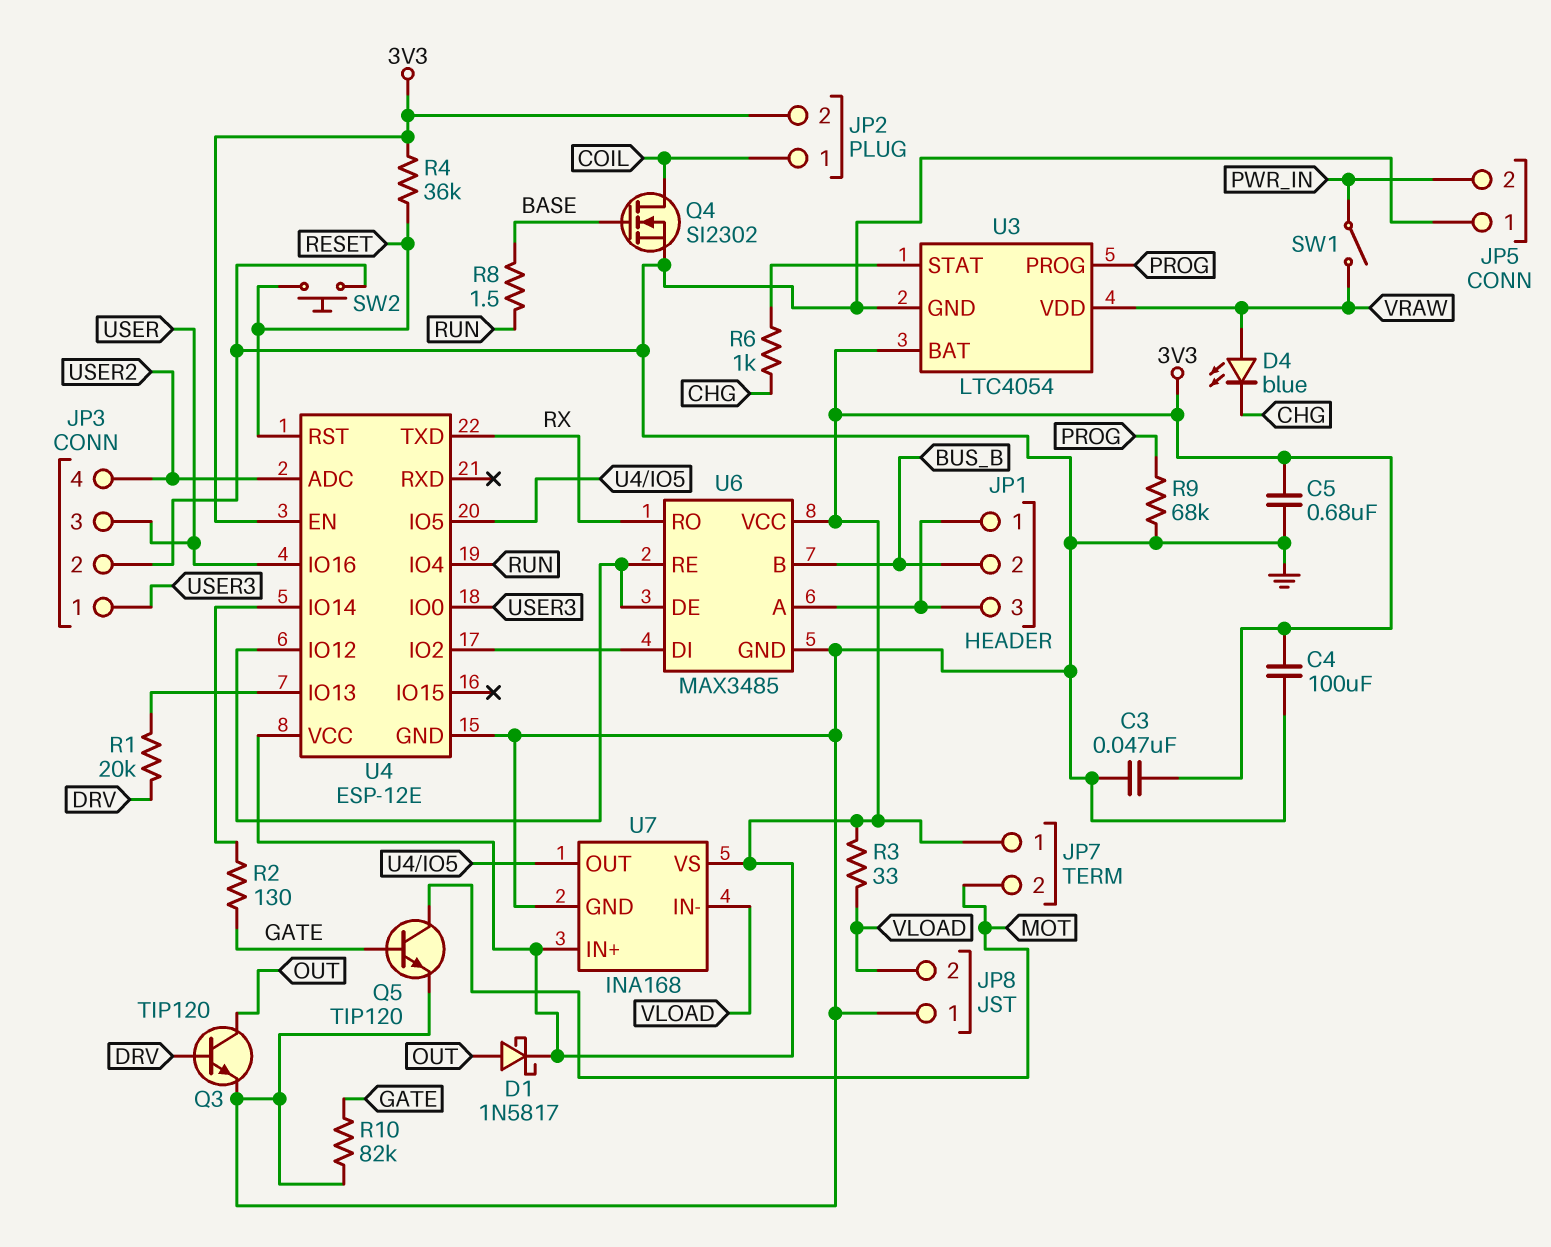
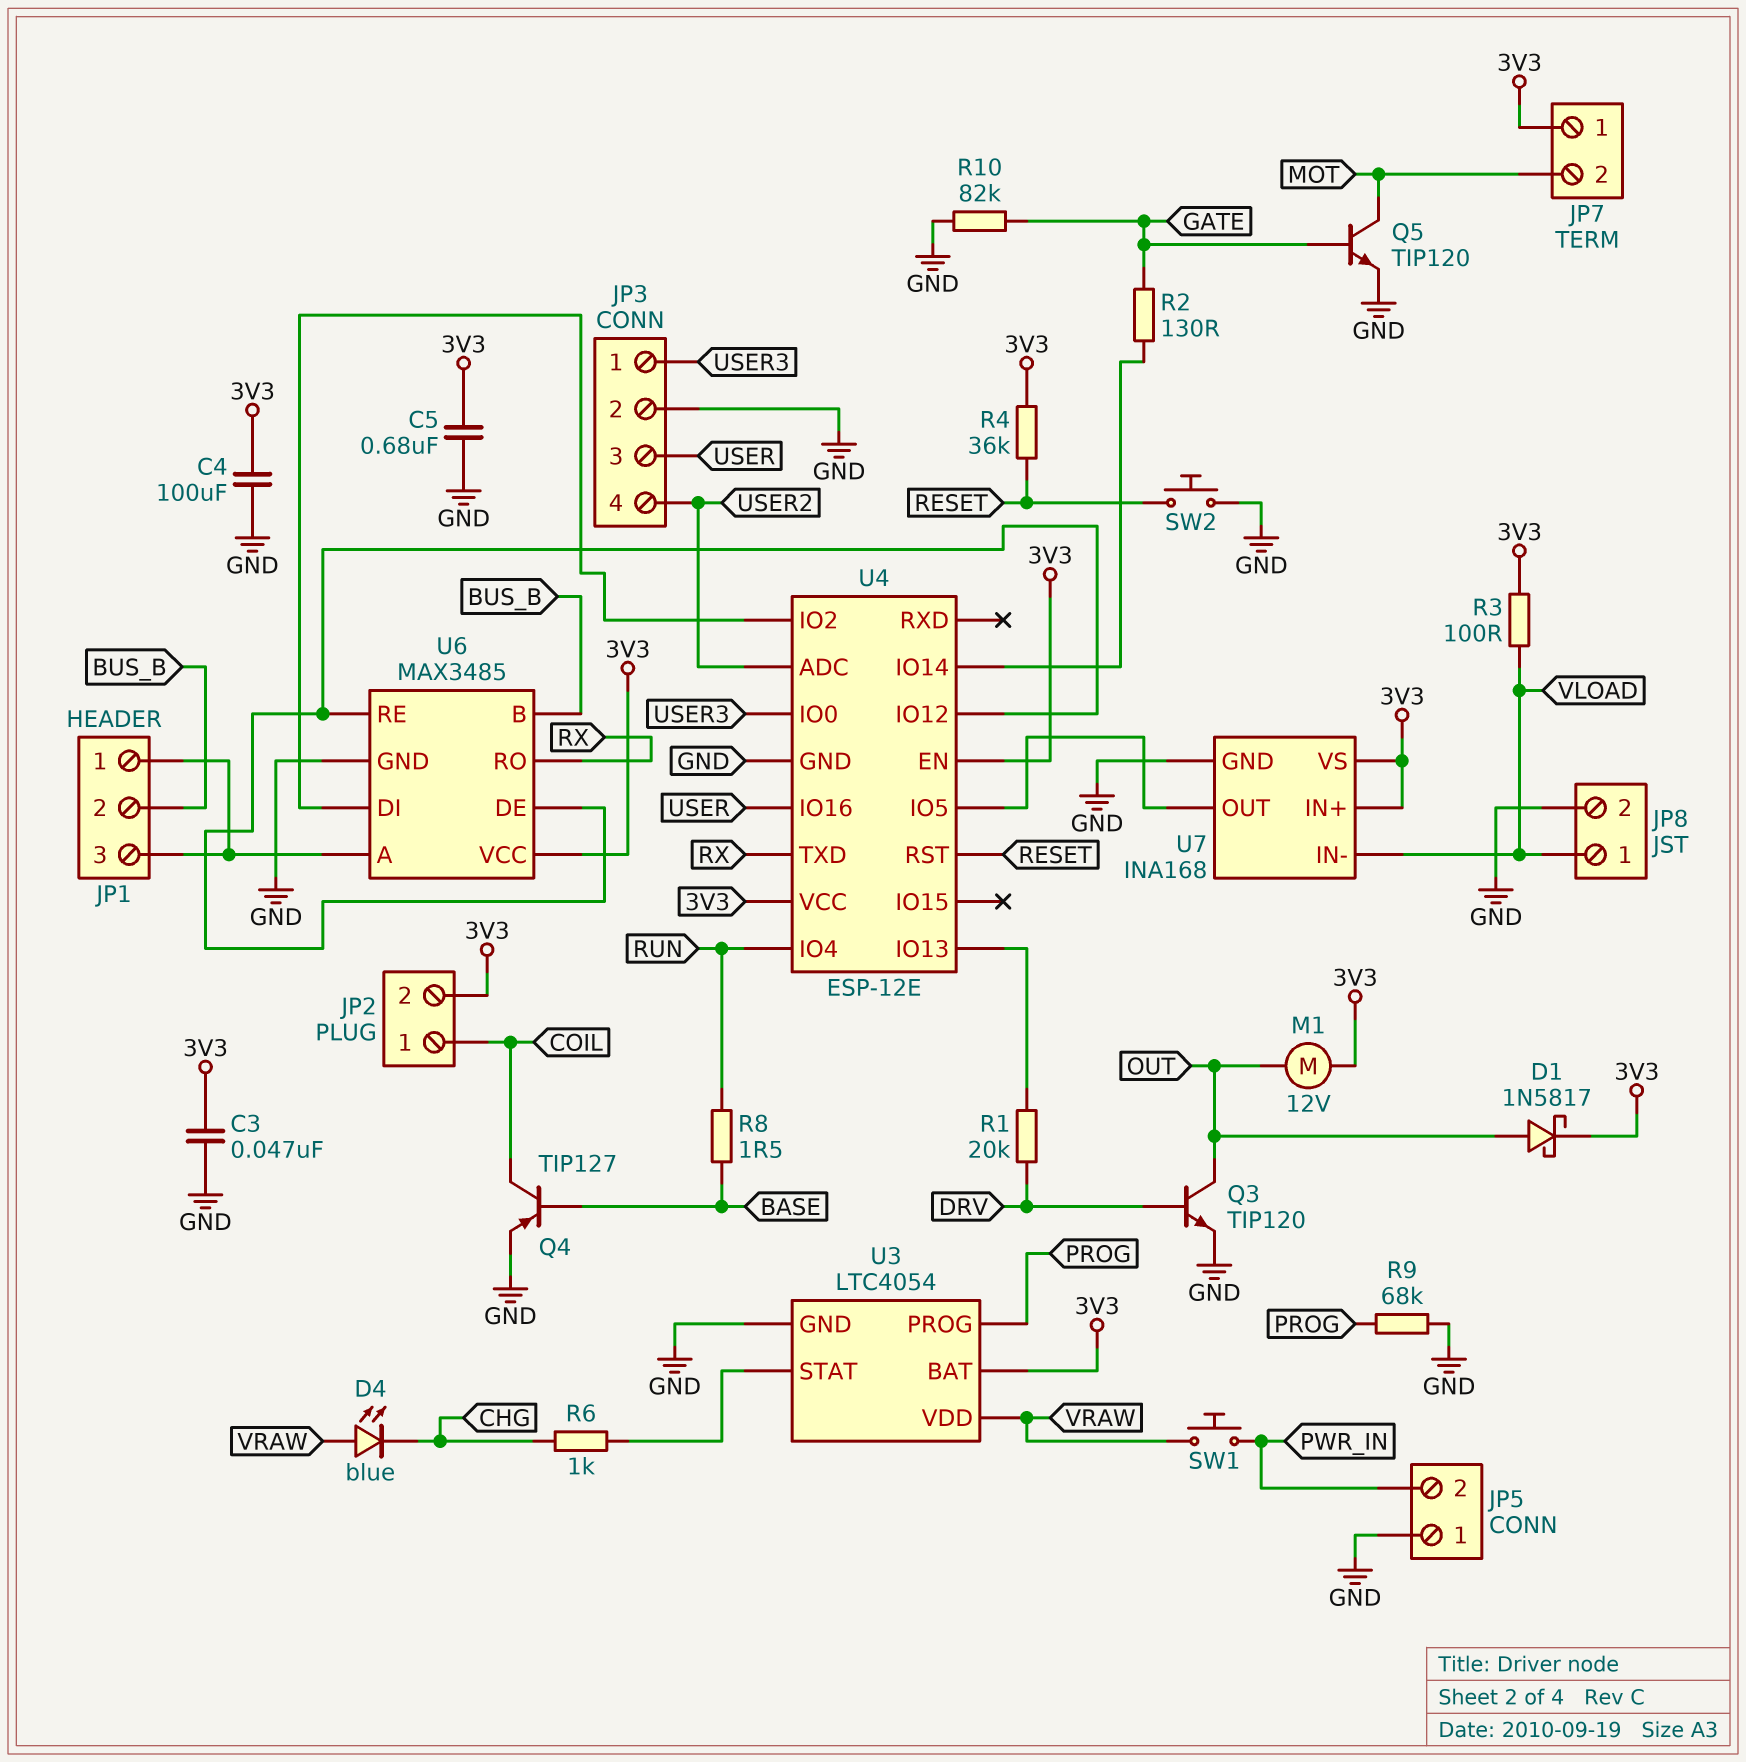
JP8 pin 1: GND -> VLOAD
JP8 pin 2: VLOAD -> GND
M1: none -> motor 12V (3V3, OUT)
Q4: NMOS SI2302 (G BASE, D COIL, S GND) -> PNP TIP127 (B BASE, C COIL, E GND)
R3: 33 (3V3, VLOAD) -> 100 (3V3, VLOAD)
SW1: switch (PWR_IN, VRAW) -> button (PWR_IN, VRAW)

